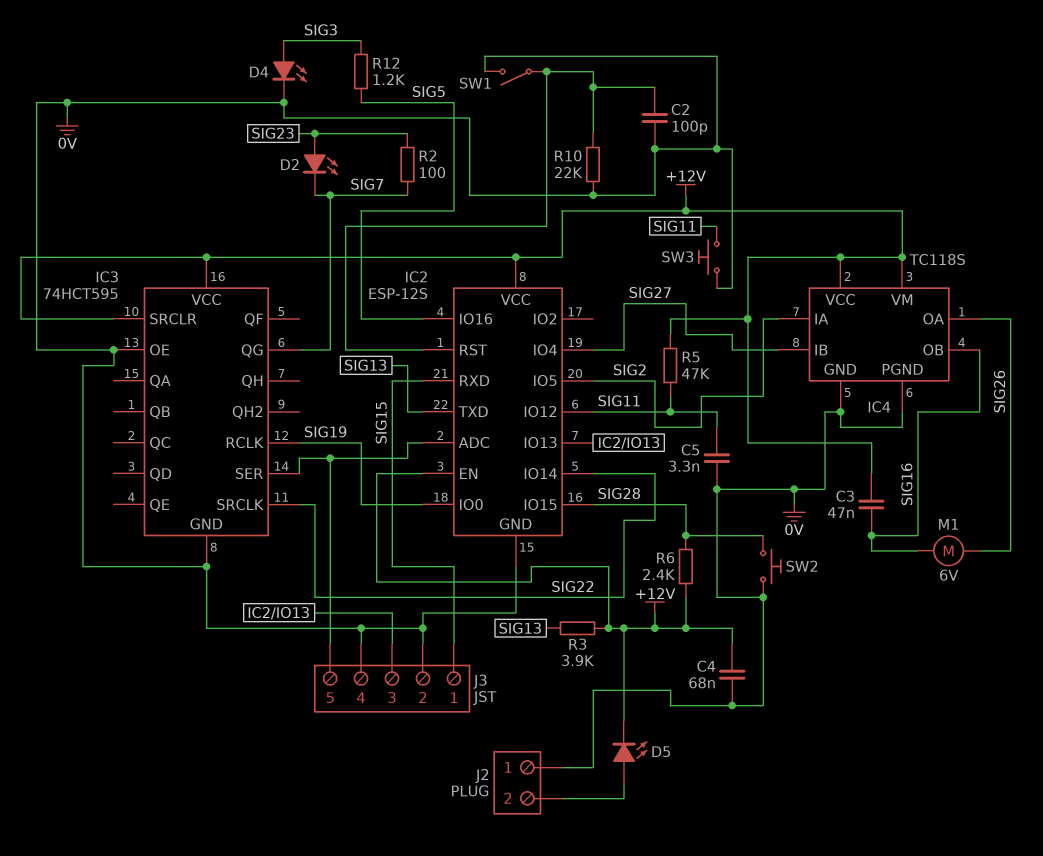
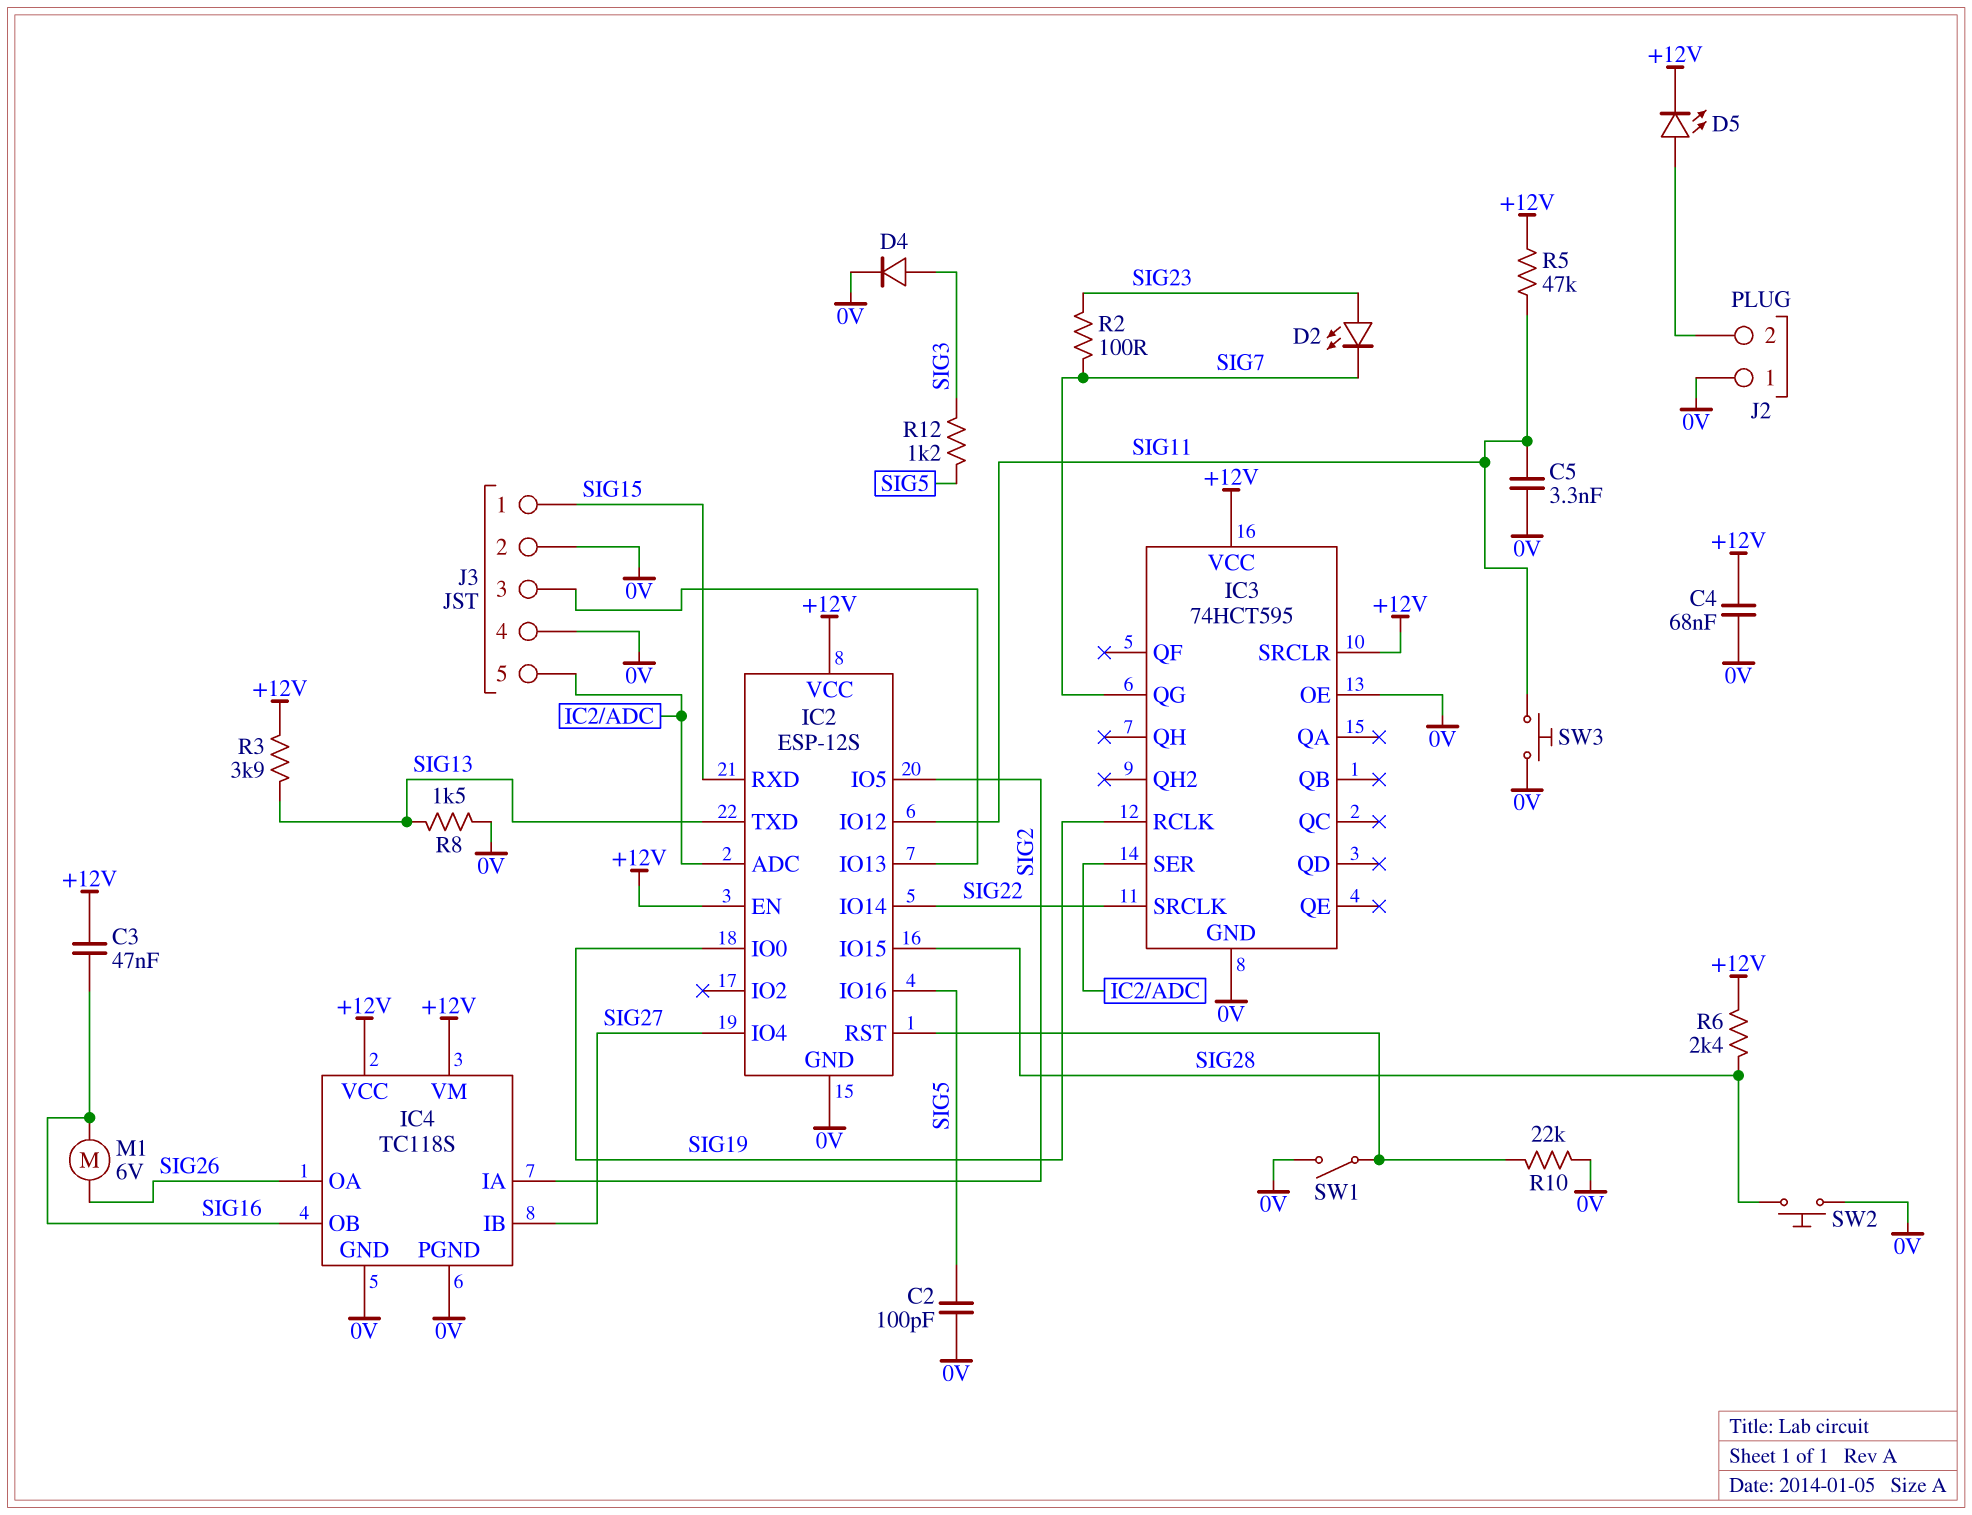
C2: 100pF (0V, IC2/RST) -> 100pF (0V, SIG5)
D4: LED (A SIG3, K 0V) -> diode (A SIG3, K 0V)
R8: none -> 1.5k (0V, SIG13)

